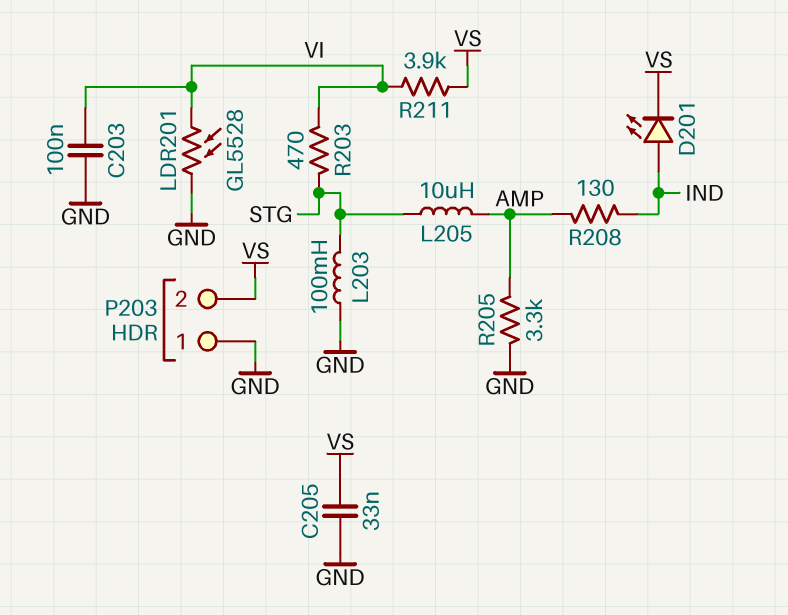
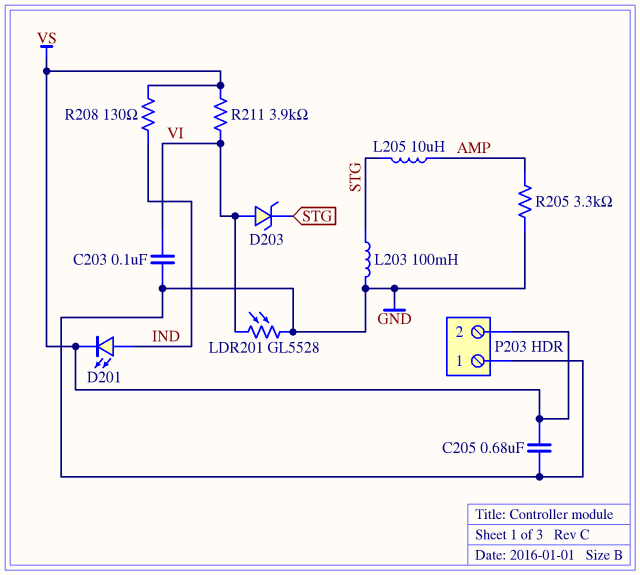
C205: 33nF (GND, VS) -> 680nF (GND, VS)
D203: none -> zener (A VI, K STG)
R203: 470 (STG, VI) -> none
R208: 130 (AMP, IND) -> 130 (IND, VS)

